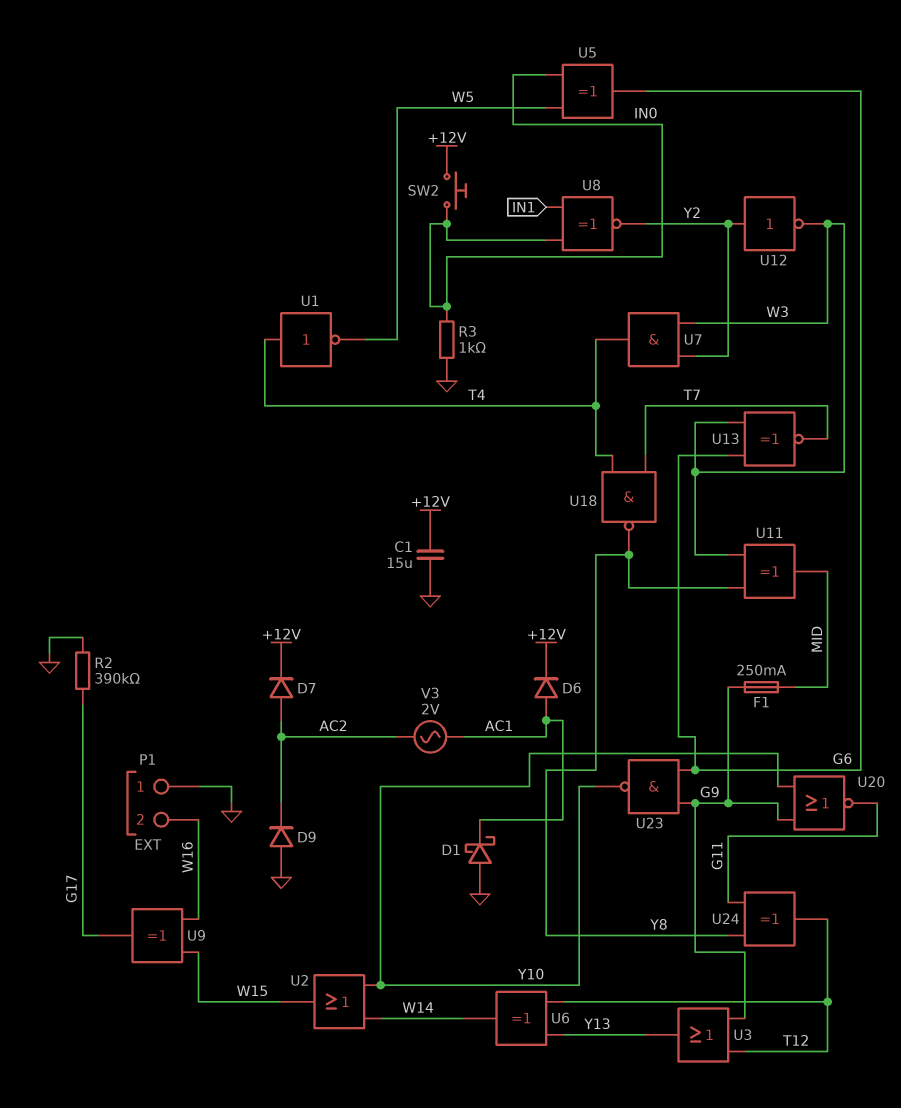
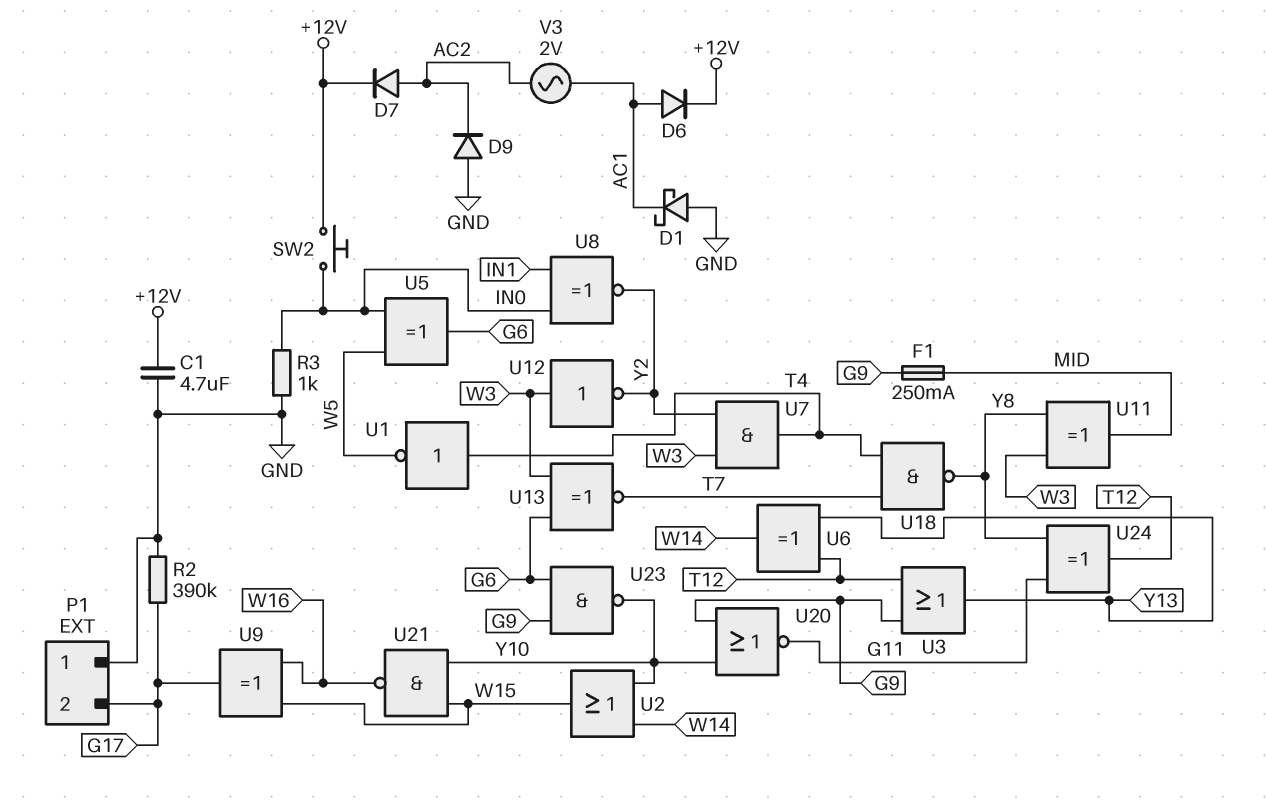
C1: 15uF (+12V, GND) -> 4.7uF (+12V, GND)
P1 pin 2: W16 -> G17
U12: NOT (in Y2, out W3) -> NOT (in W3, out Y2)
U21: none -> NAND (in W15, in Y10, out W16)

